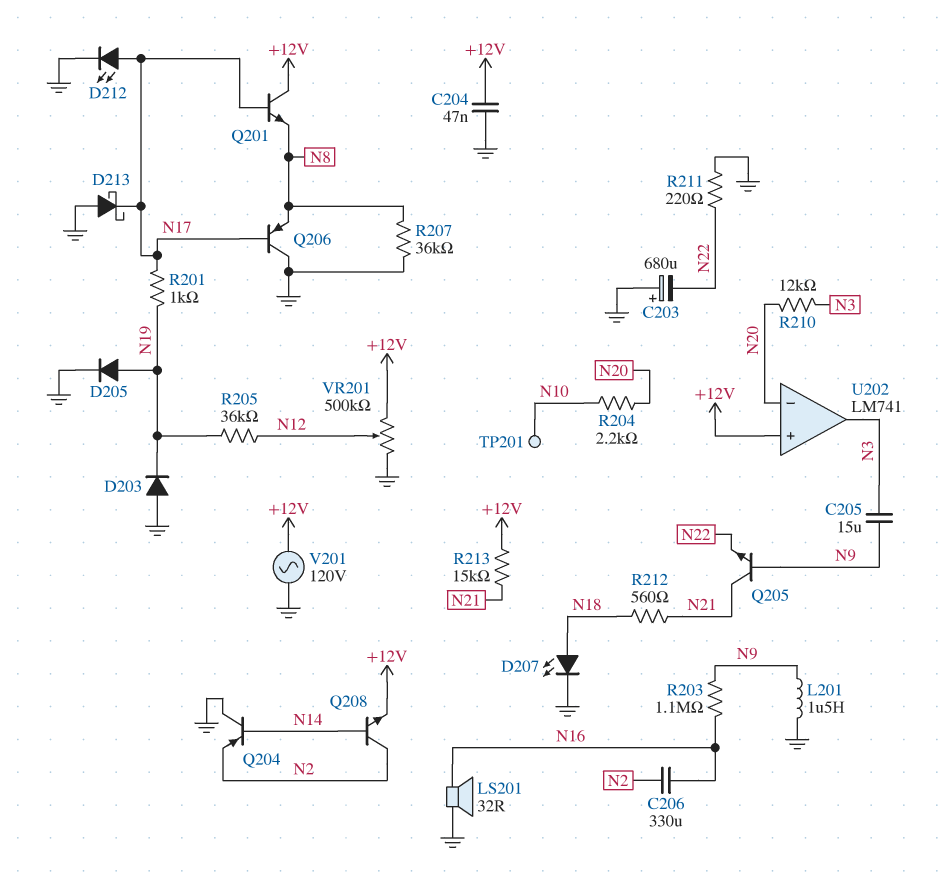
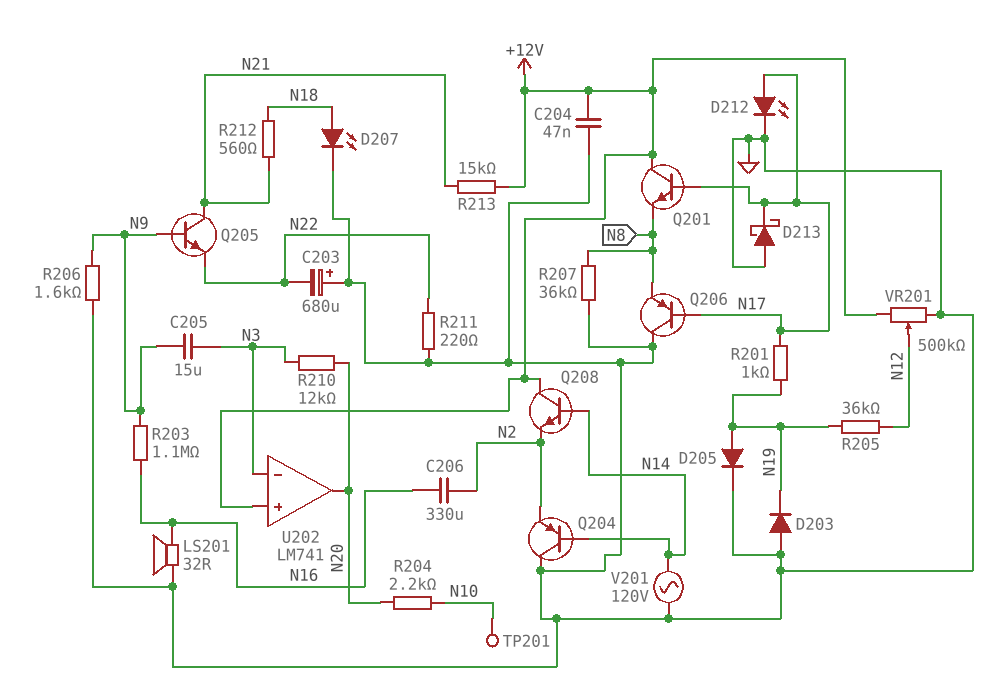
L201: 1.5uH (GND, N9) -> none
Q208: NPN (B N14, C N2, E +12V) -> NPN (B N14, C +12V, E N2)
R206: none -> 1.6k (GND, N9)
U202 pin in-: N20 -> N3
U202 pin out: N3 -> N20
V201: AC 120V (+12V, GND) -> AC 120V (GND, N14)

